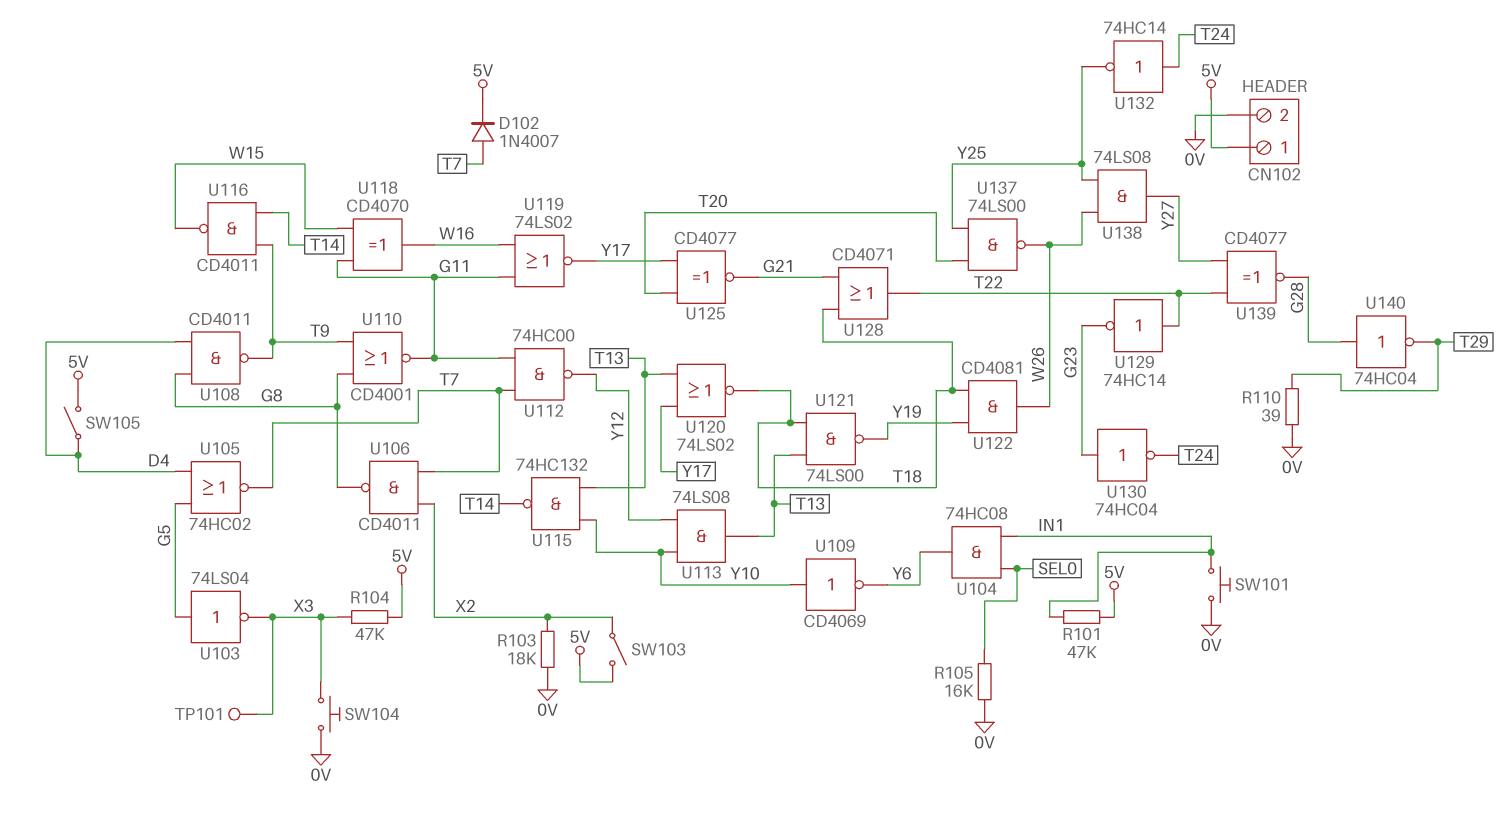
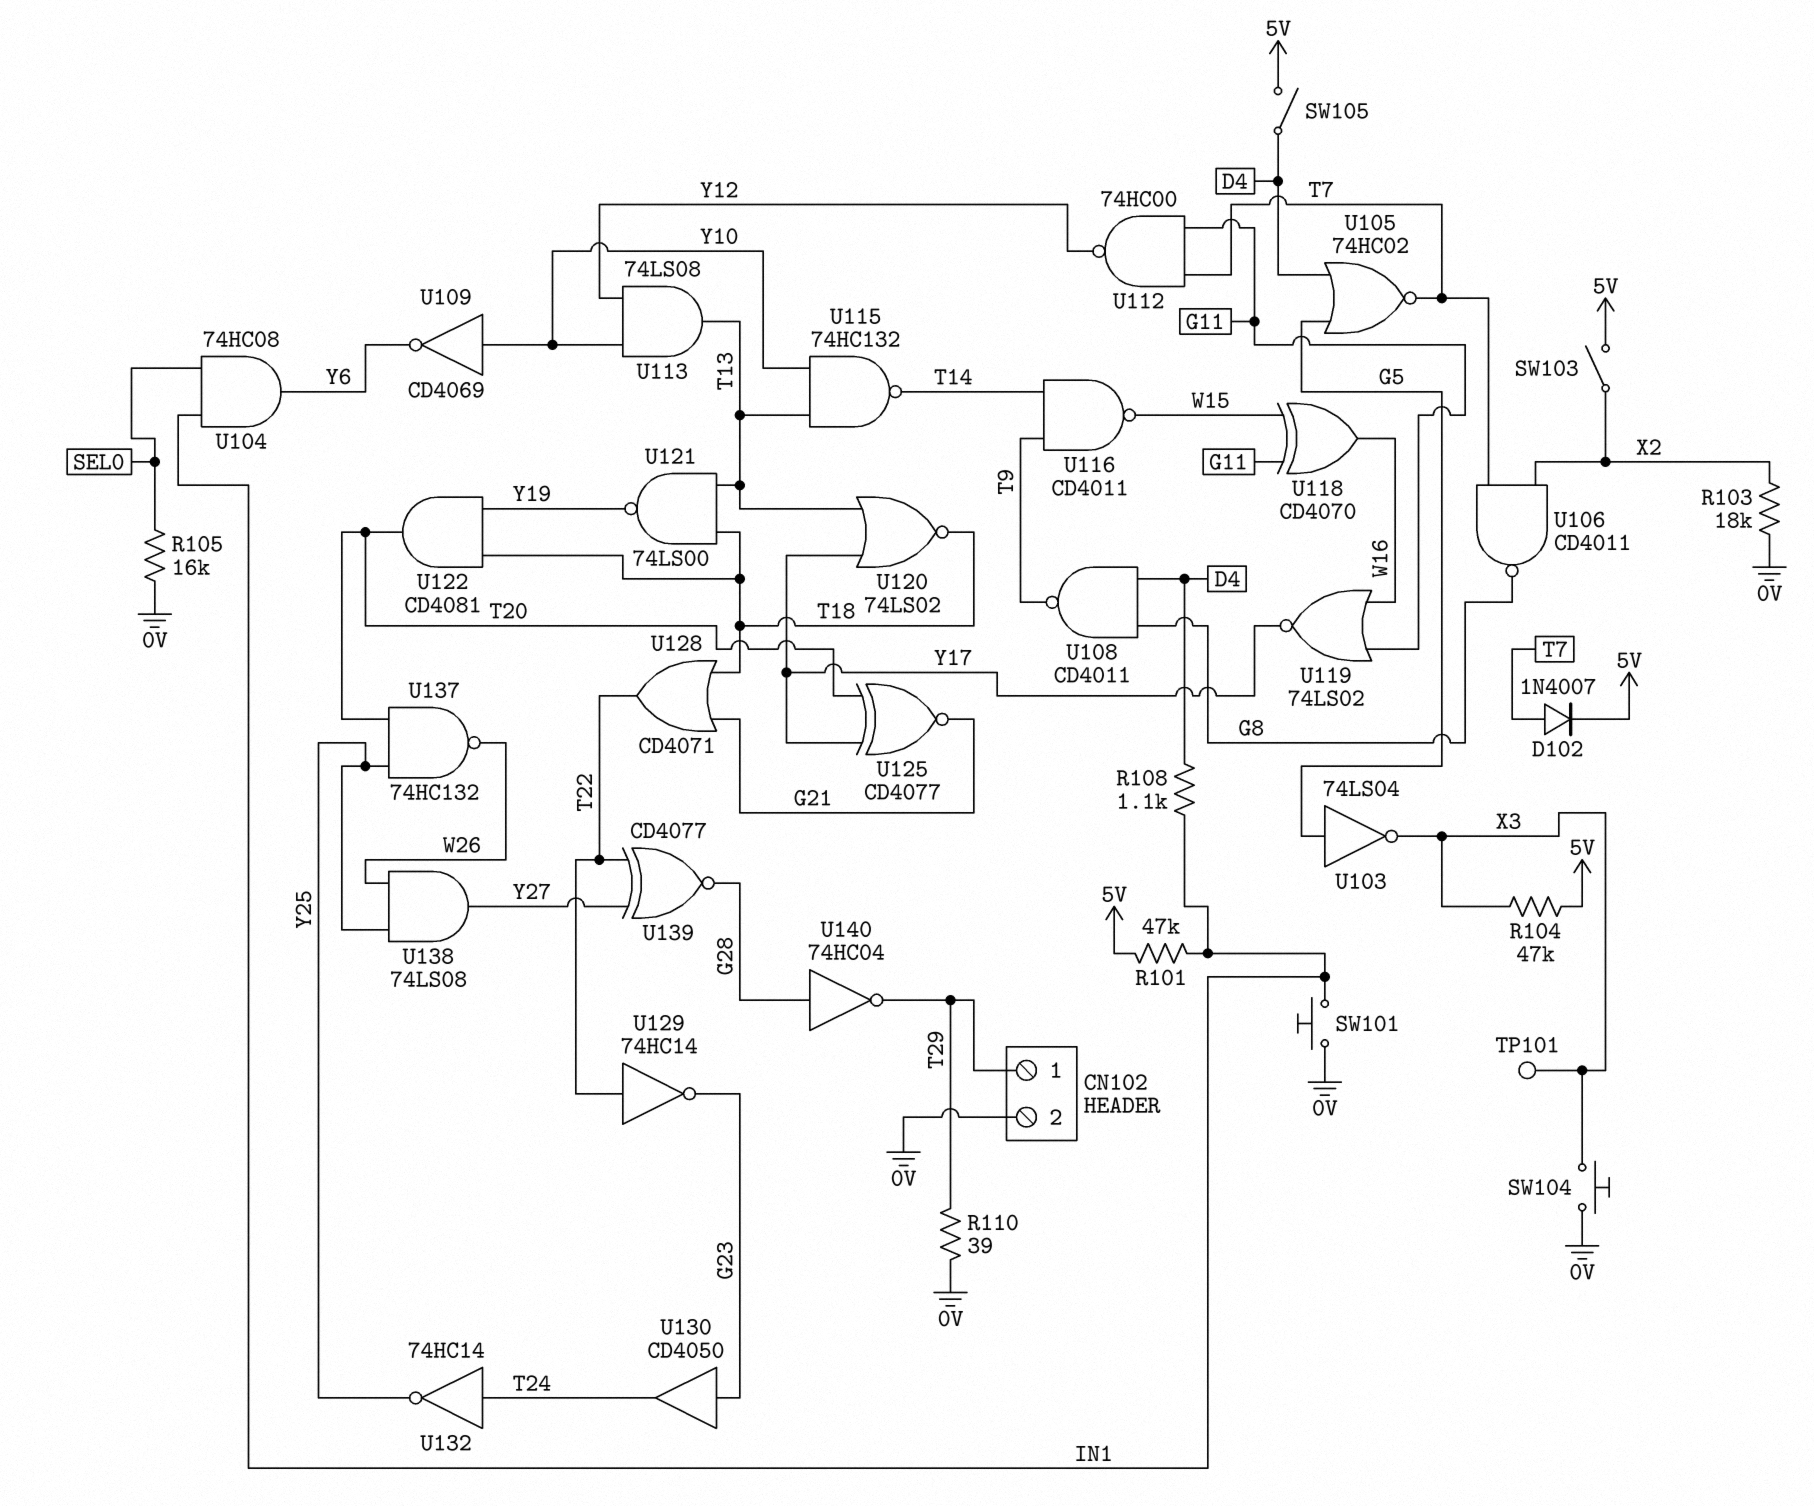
CN102 pin 1: 5V -> T29
R108: none -> 1.1k (D4, IN1)
U110: NOR CD4001 (in G8, in T9, out G11) -> none
U122: AND CD4081 (in T18, in Y19, out W26) -> AND CD4081 (in T18, in Y19, out T20)
U130: NOT 74HC04 (in G23, out T24) -> buffer CD4050 (in G23, out T24)
U137: NAND 74LS00 (in T20, in Y25, out W26) -> NAND 74HC132 (in T20, in Y25, out W26)

